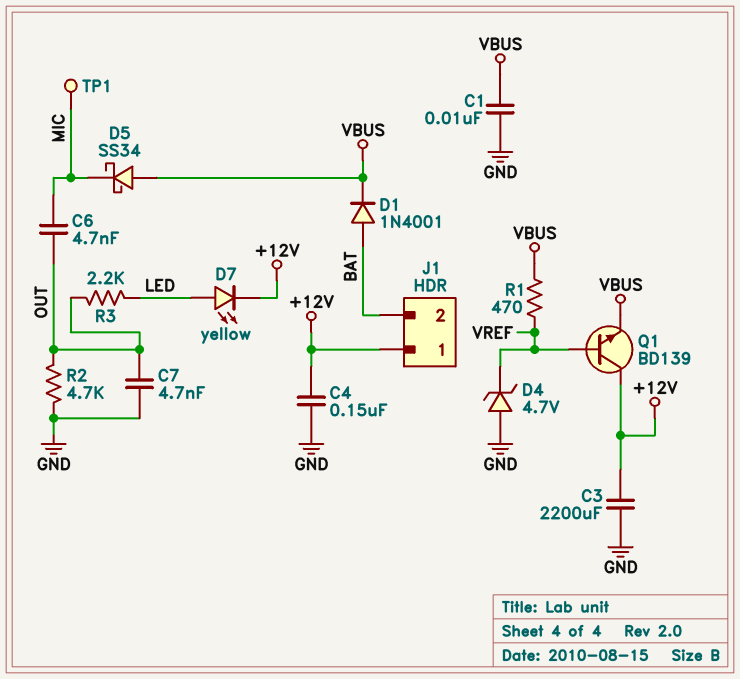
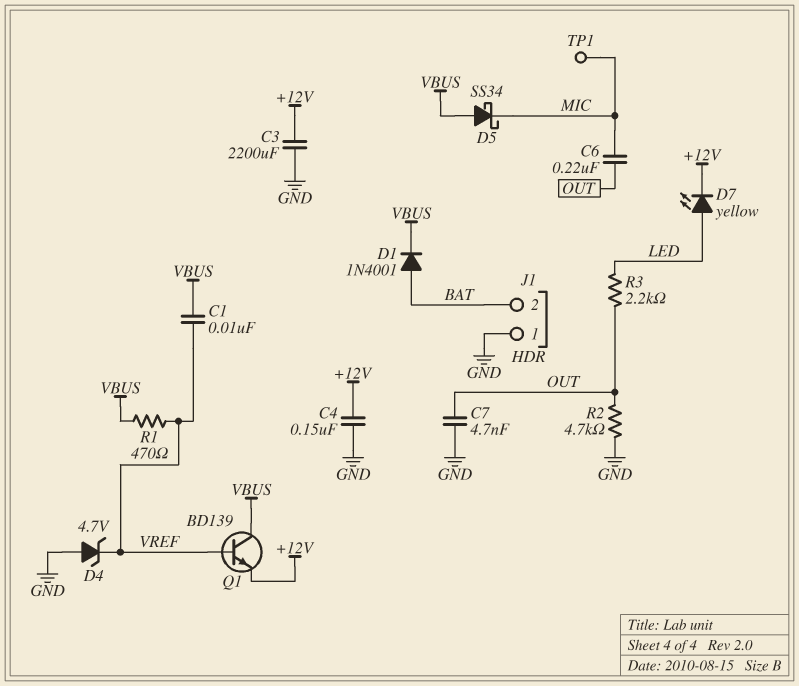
C1: 10nF (GND, VBUS) -> 10nF (VBUS, VREF)
C6: 4.7nF (MIC, OUT) -> 220nF (MIC, OUT)
J1 pin 1: +12V -> GND
Q1: NPN BD139 (B VREF, C +12V, E VBUS) -> NPN BD139 (B VREF, C VBUS, E +12V)

